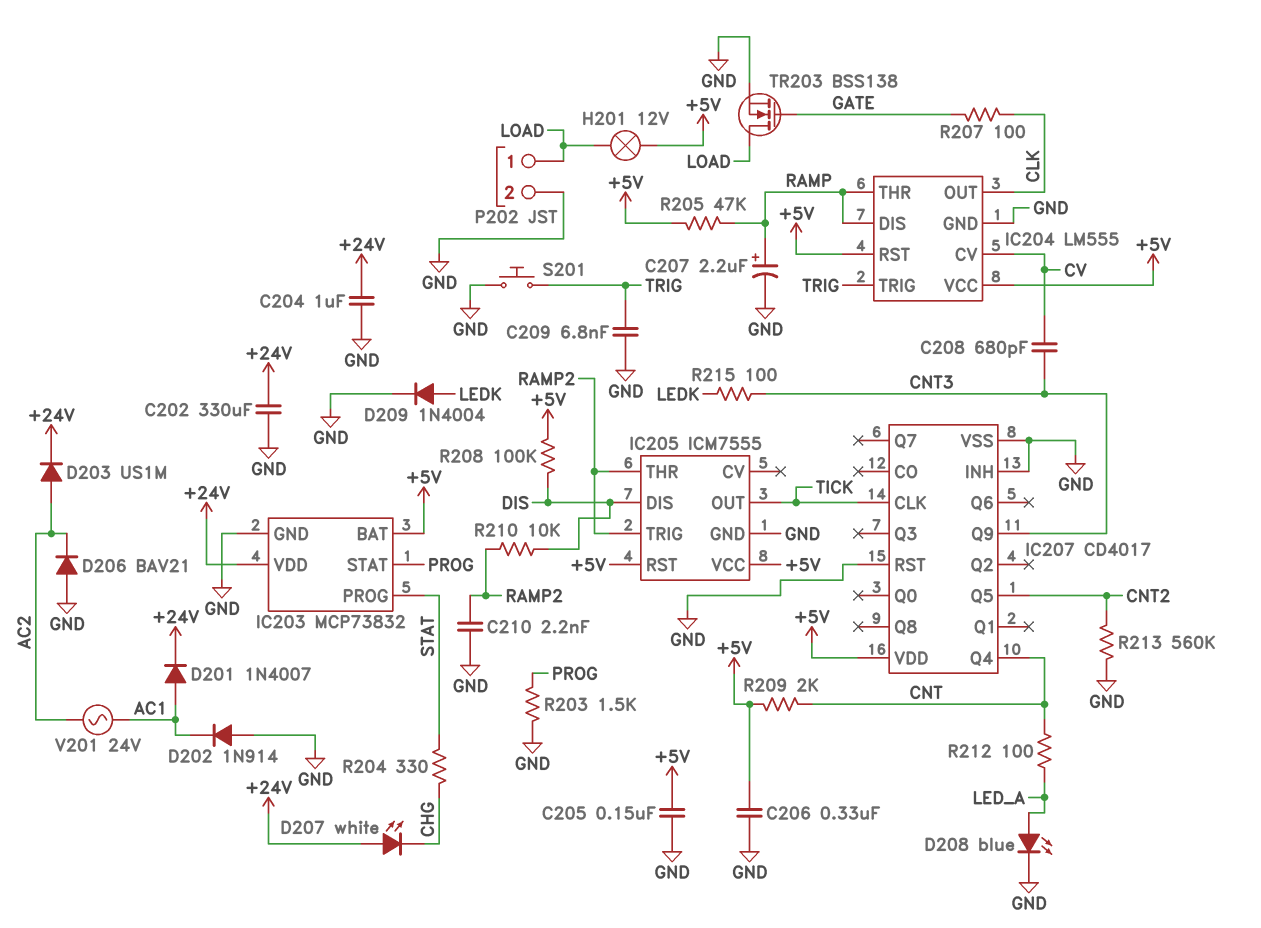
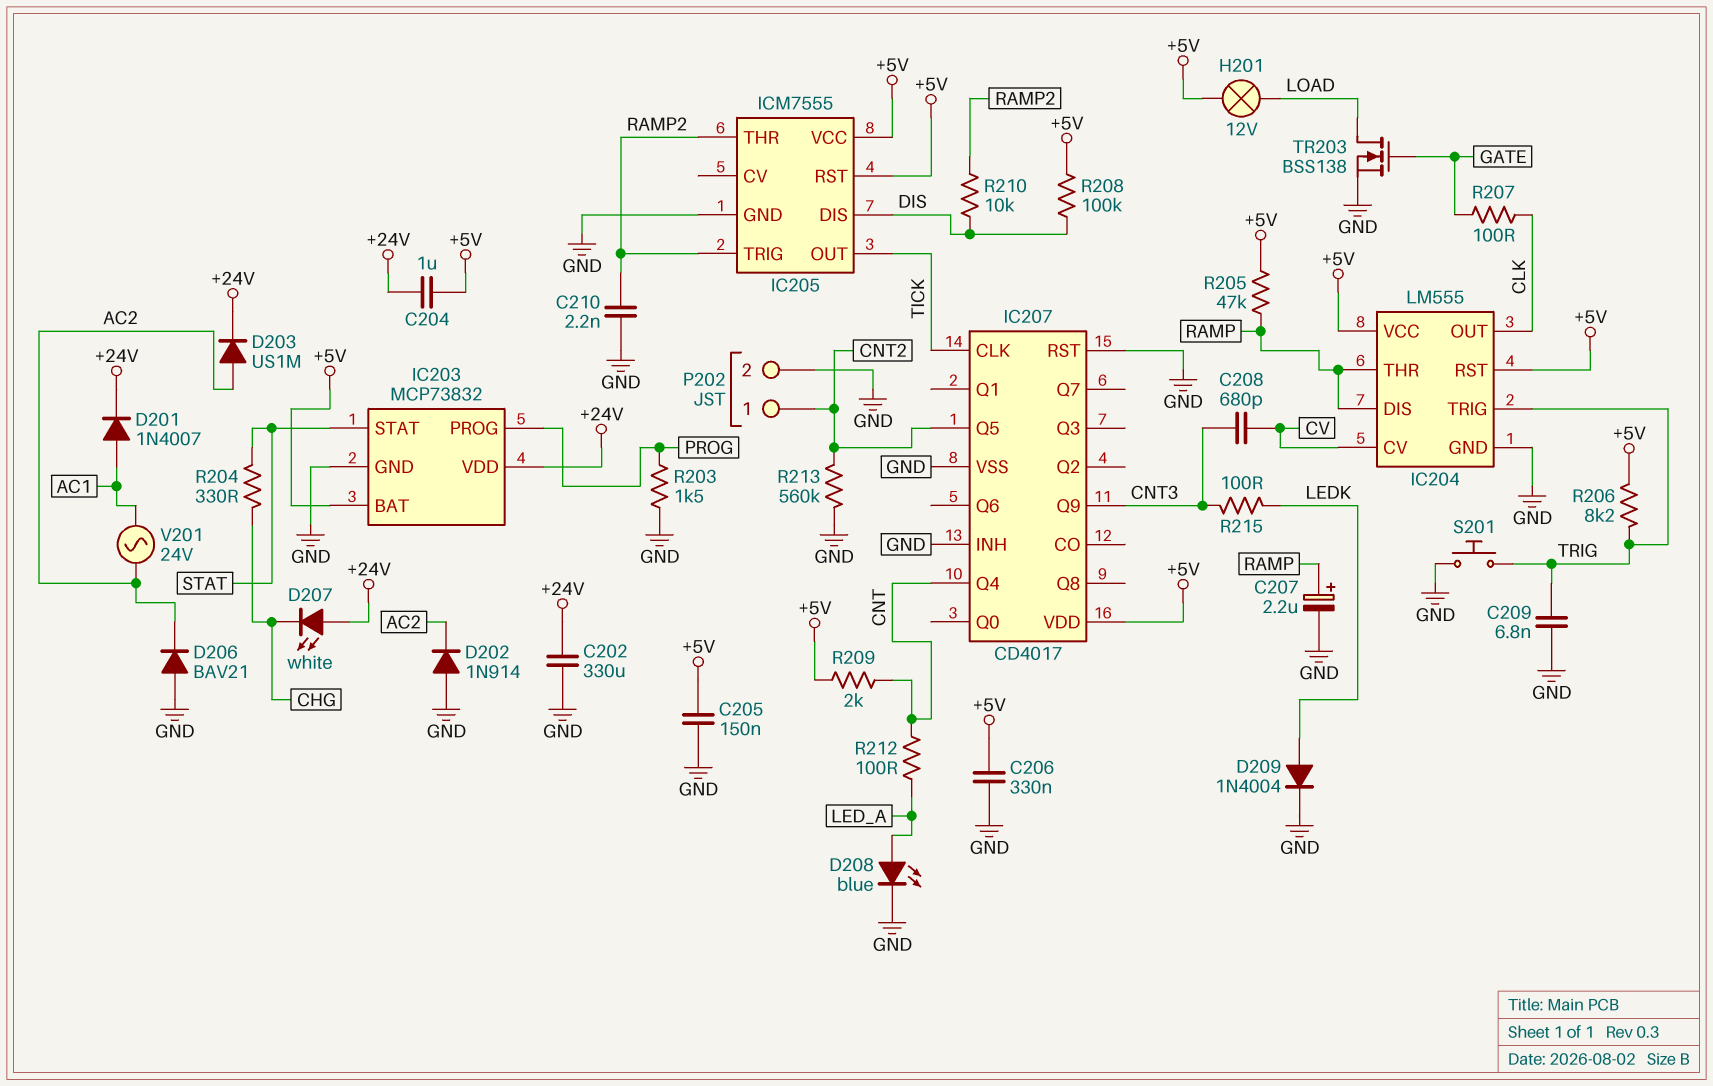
C204: 1uF (+24V, GND) -> 1uF (+5V, +24V)
D202: diode 1N914 (A GND, K AC1) -> diode 1N914 (A GND, K AC2)
IC203 pin PROG: STAT -> PROG
IC203 pin STAT: PROG -> STAT
P202 pin 1: LOAD -> CNT2
R206: none -> 8.2k (+5V, TRIG)

